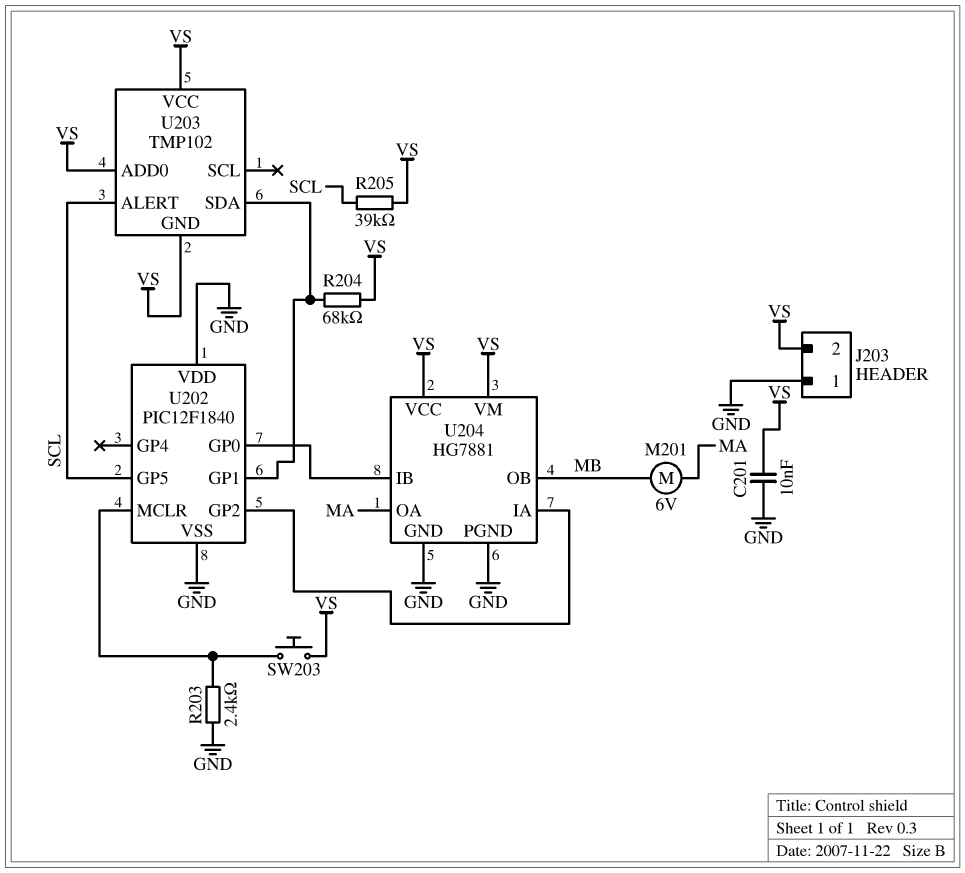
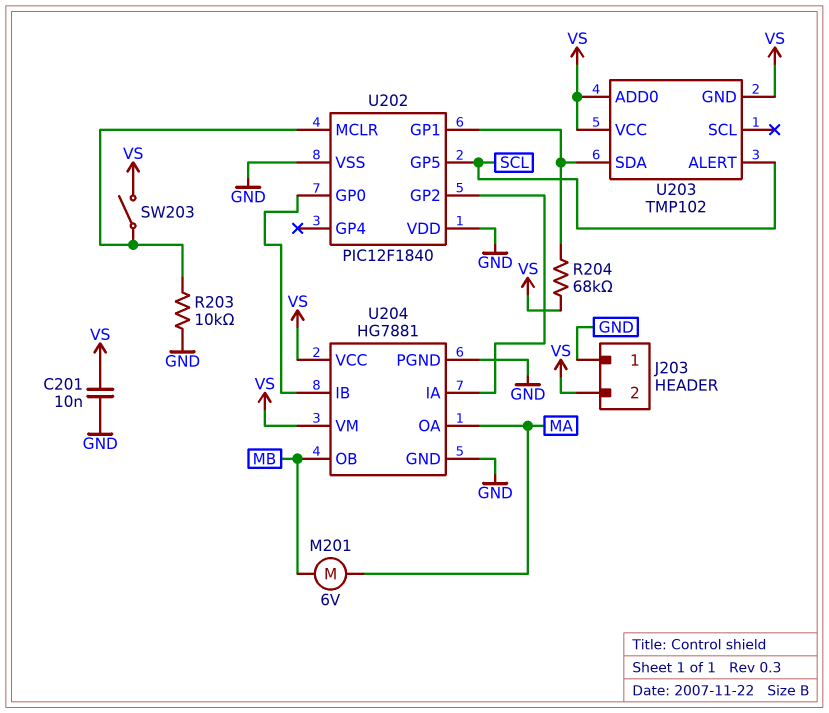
R203: 2.4k (GND, U202/MCLR) -> 10k (GND, U202/MCLR)
R205: 39k (SCL, VS) -> none
SW203: button (U202/MCLR, VS) -> switch (U202/MCLR, VS)

